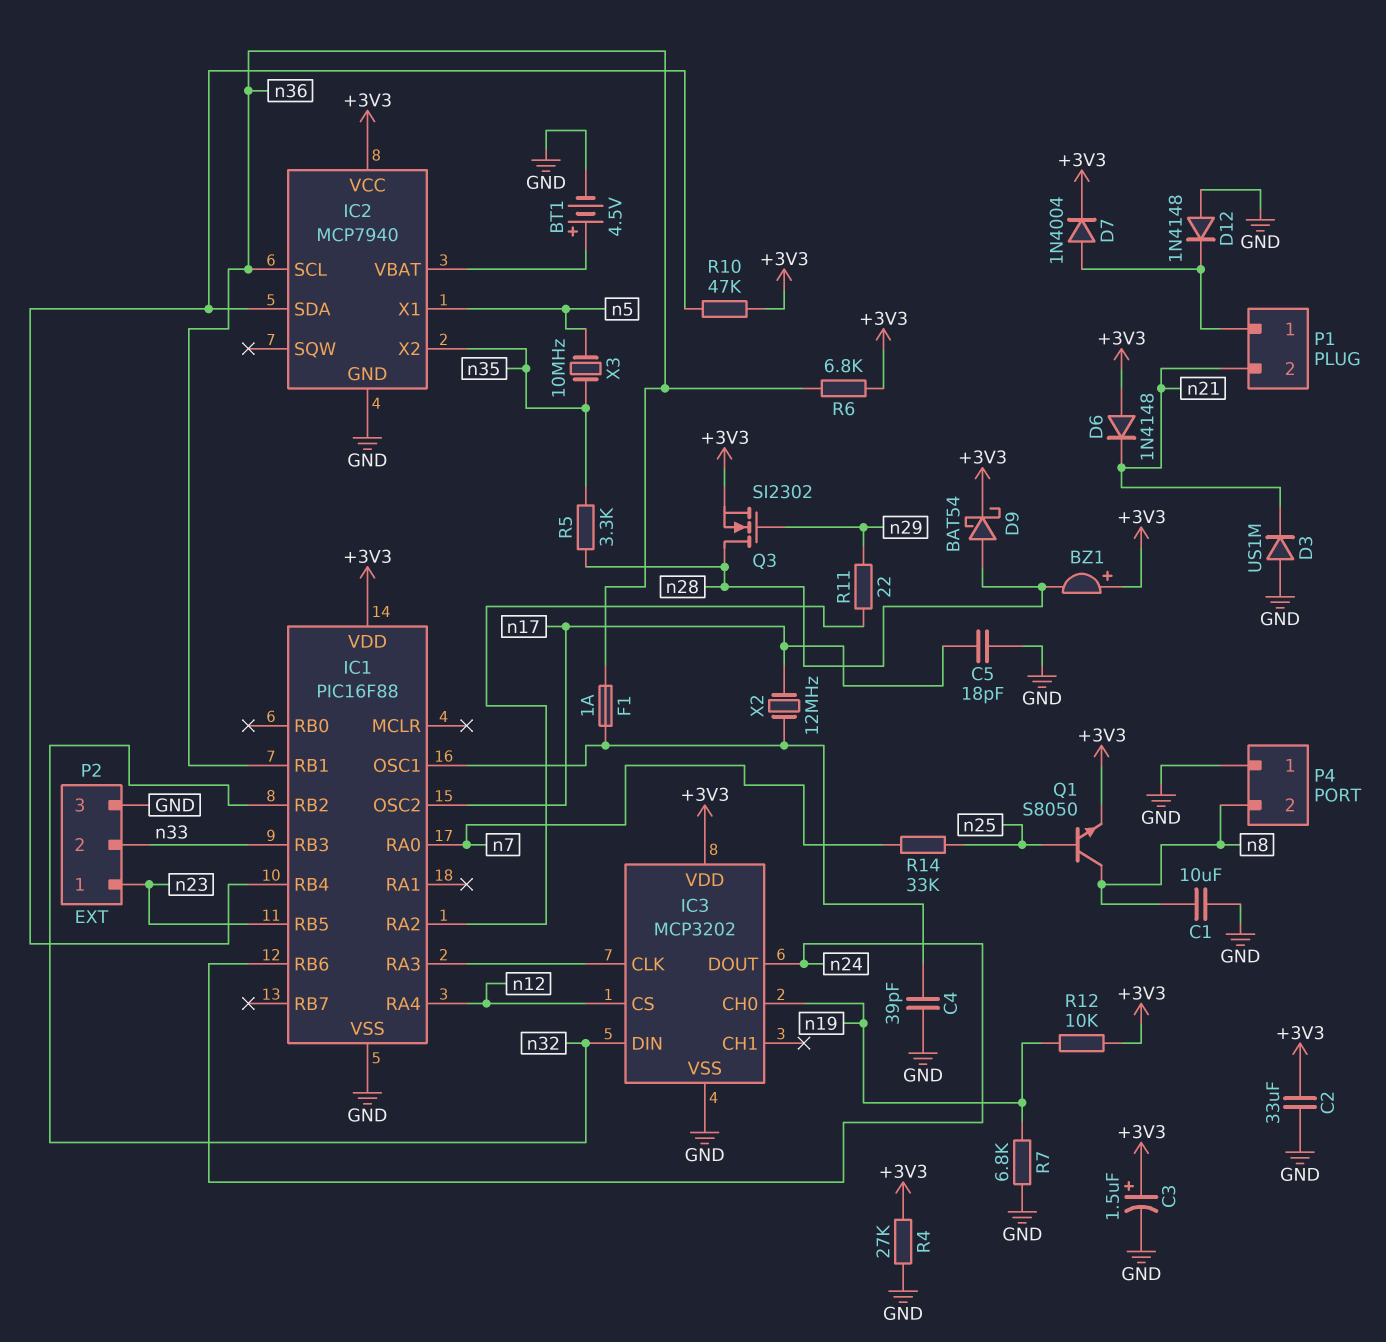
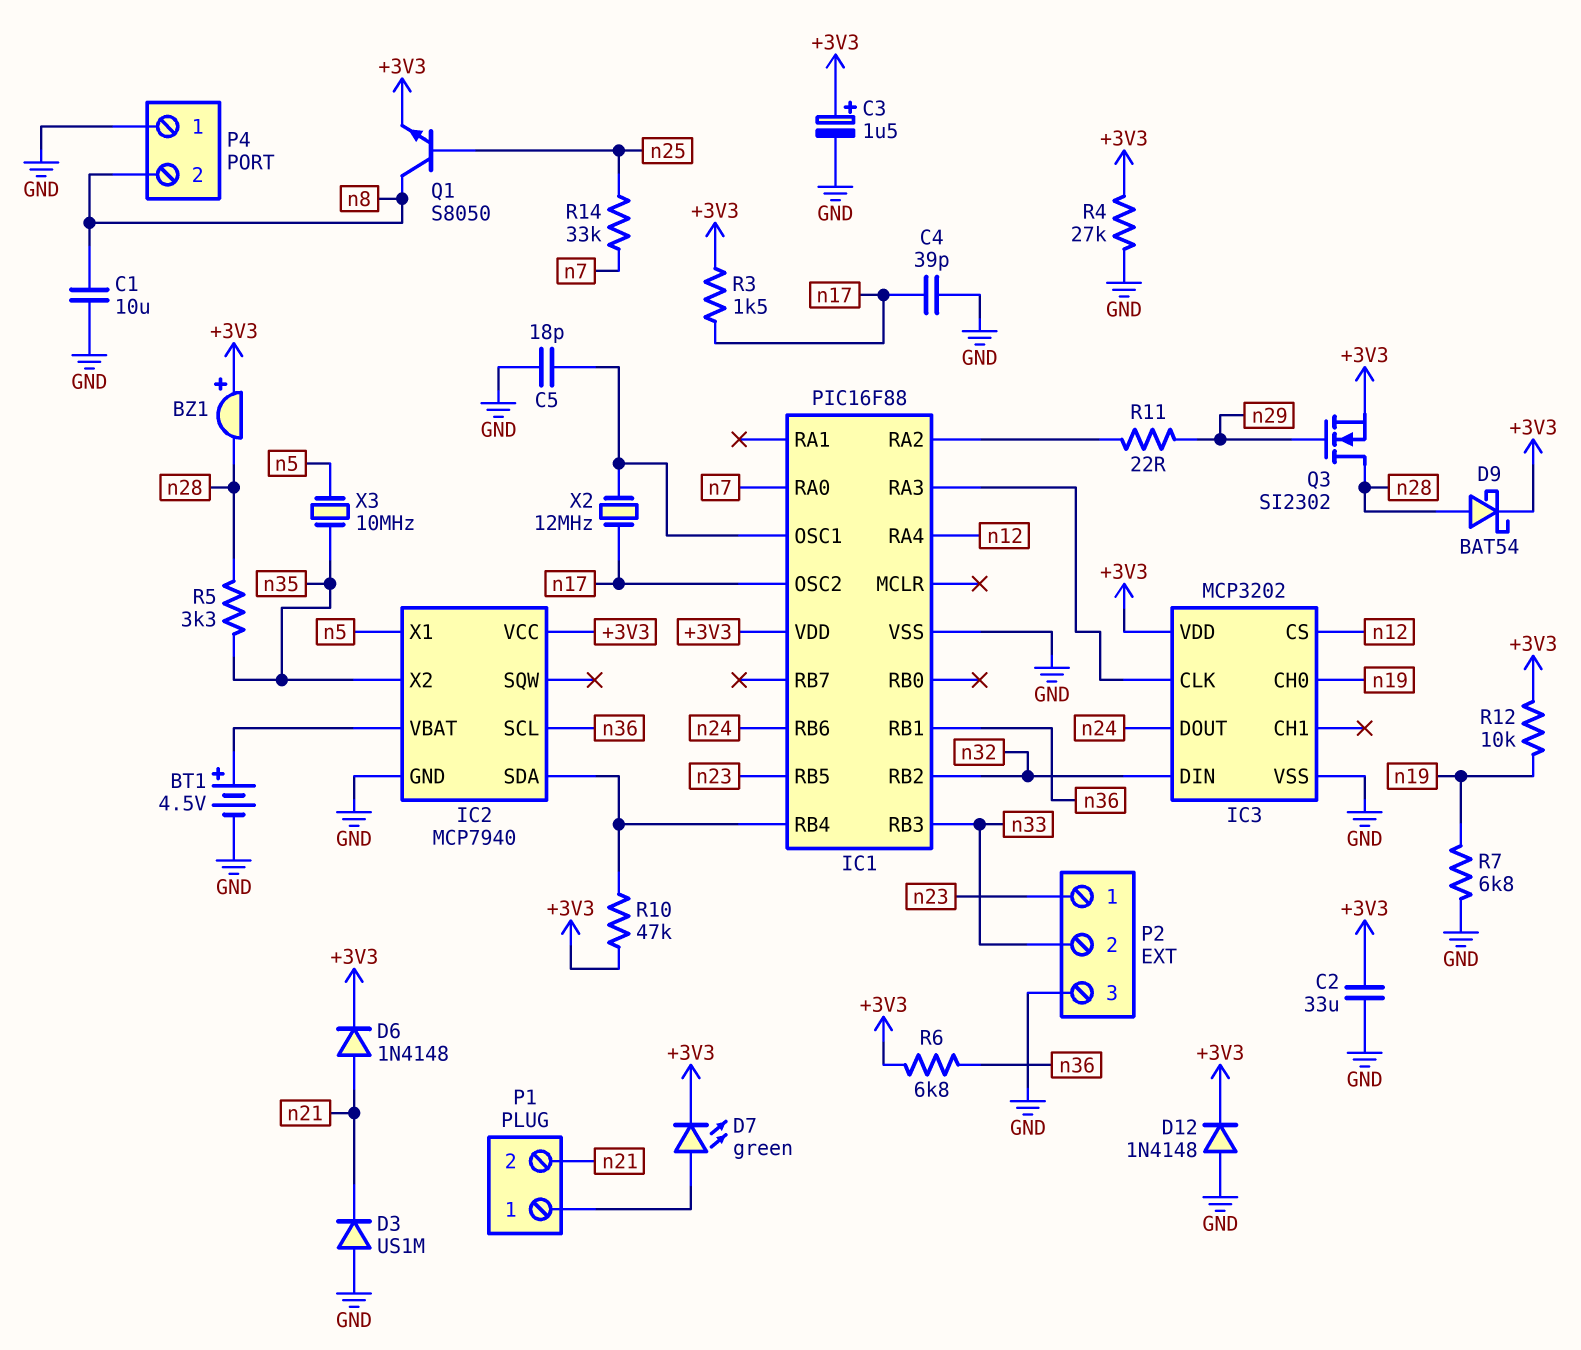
C4: 39pF (GND, IC1/OSC1) -> 39pF (GND, n17)
C5: 18pF (GND, n17) -> 18pF (GND, IC1/OSC1)
D6: diode 1N4148 (A +3V3, K n21) -> diode 1N4148 (A n21, K +3V3)
D7: diode 1N4004 (A P1/1, K +3V3) -> LED green (A P1/1, K +3V3)
D12: diode 1N4148 (A GND, K P1/1) -> diode 1N4148 (A GND, K +3V3)
F1: 1A (IC1/OSC1, n36) -> none
R3: none -> 1.5k (+3V3, n17)

